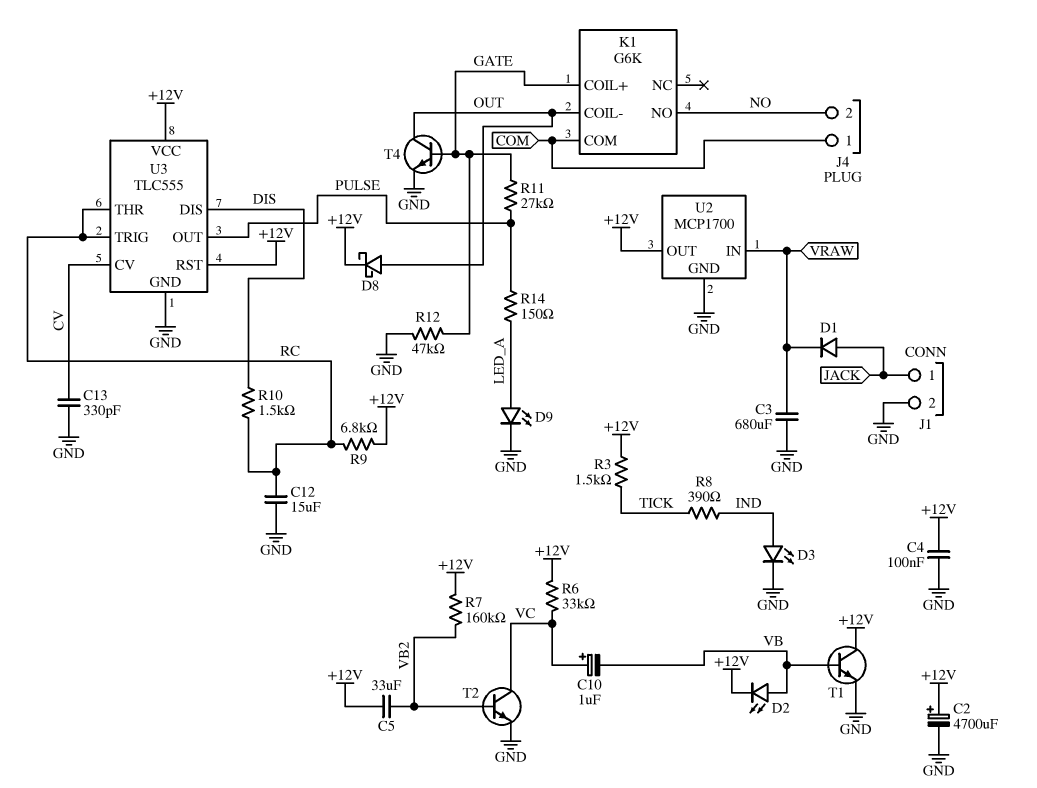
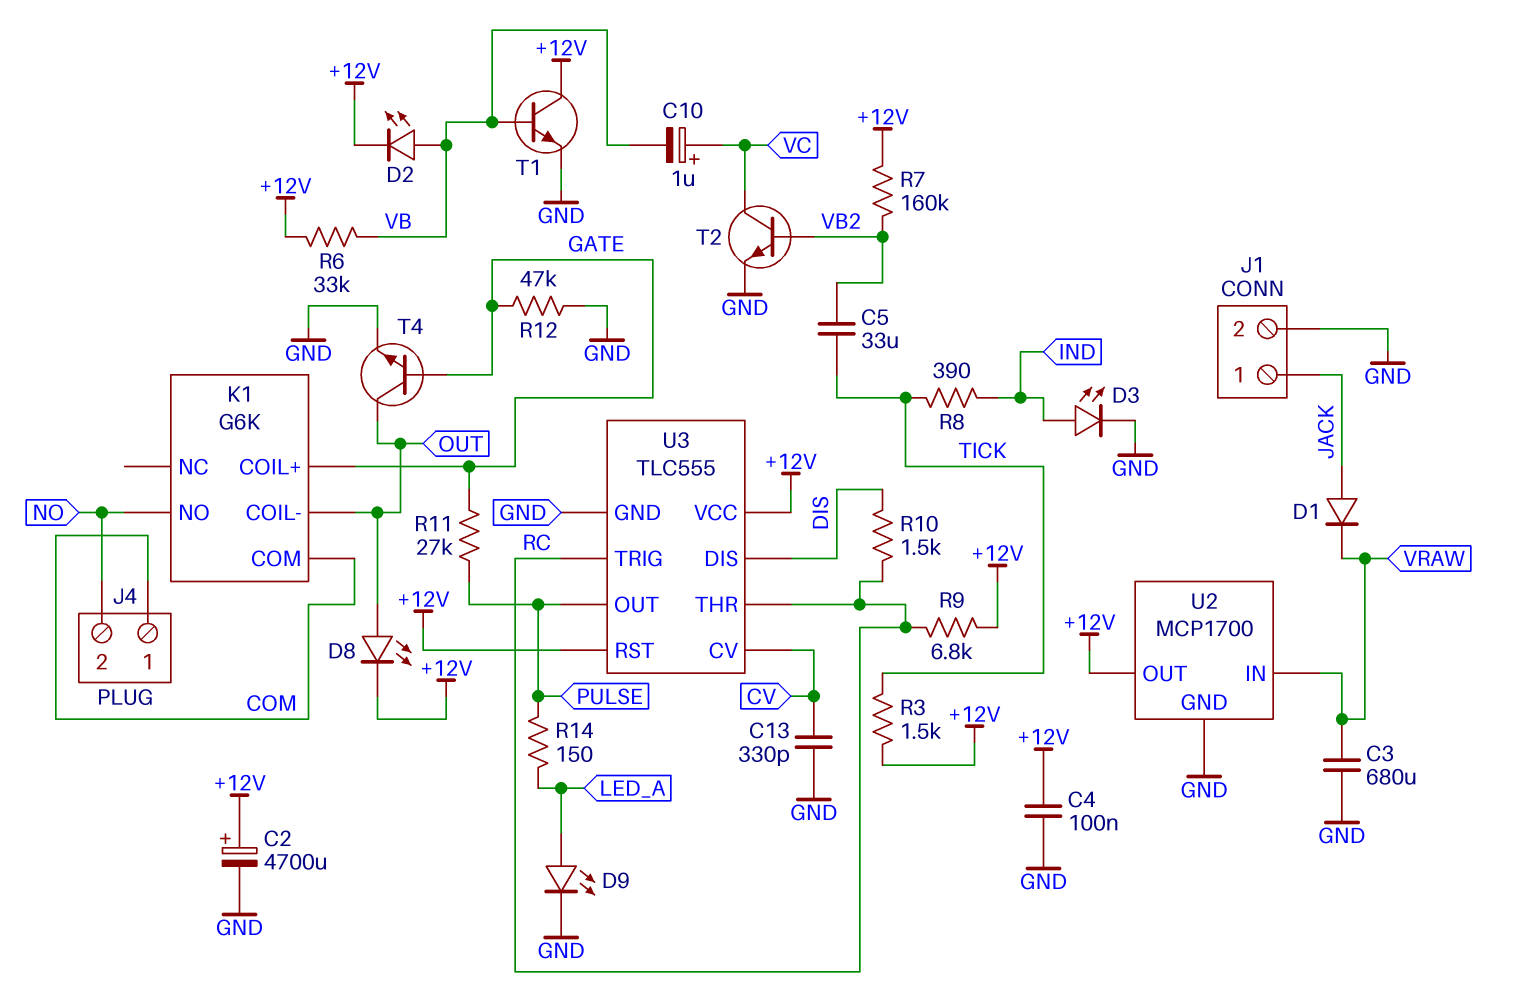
C5: 33uF (+12V, VB2) -> 33uF (TICK, VB2)
C12: 15uF (GND, RC) -> none
D8: schottky (A OUT, K +12V) -> LED (A OUT, K +12V)
R6: 33k (+12V, VC) -> 33k (+12V, VB)

